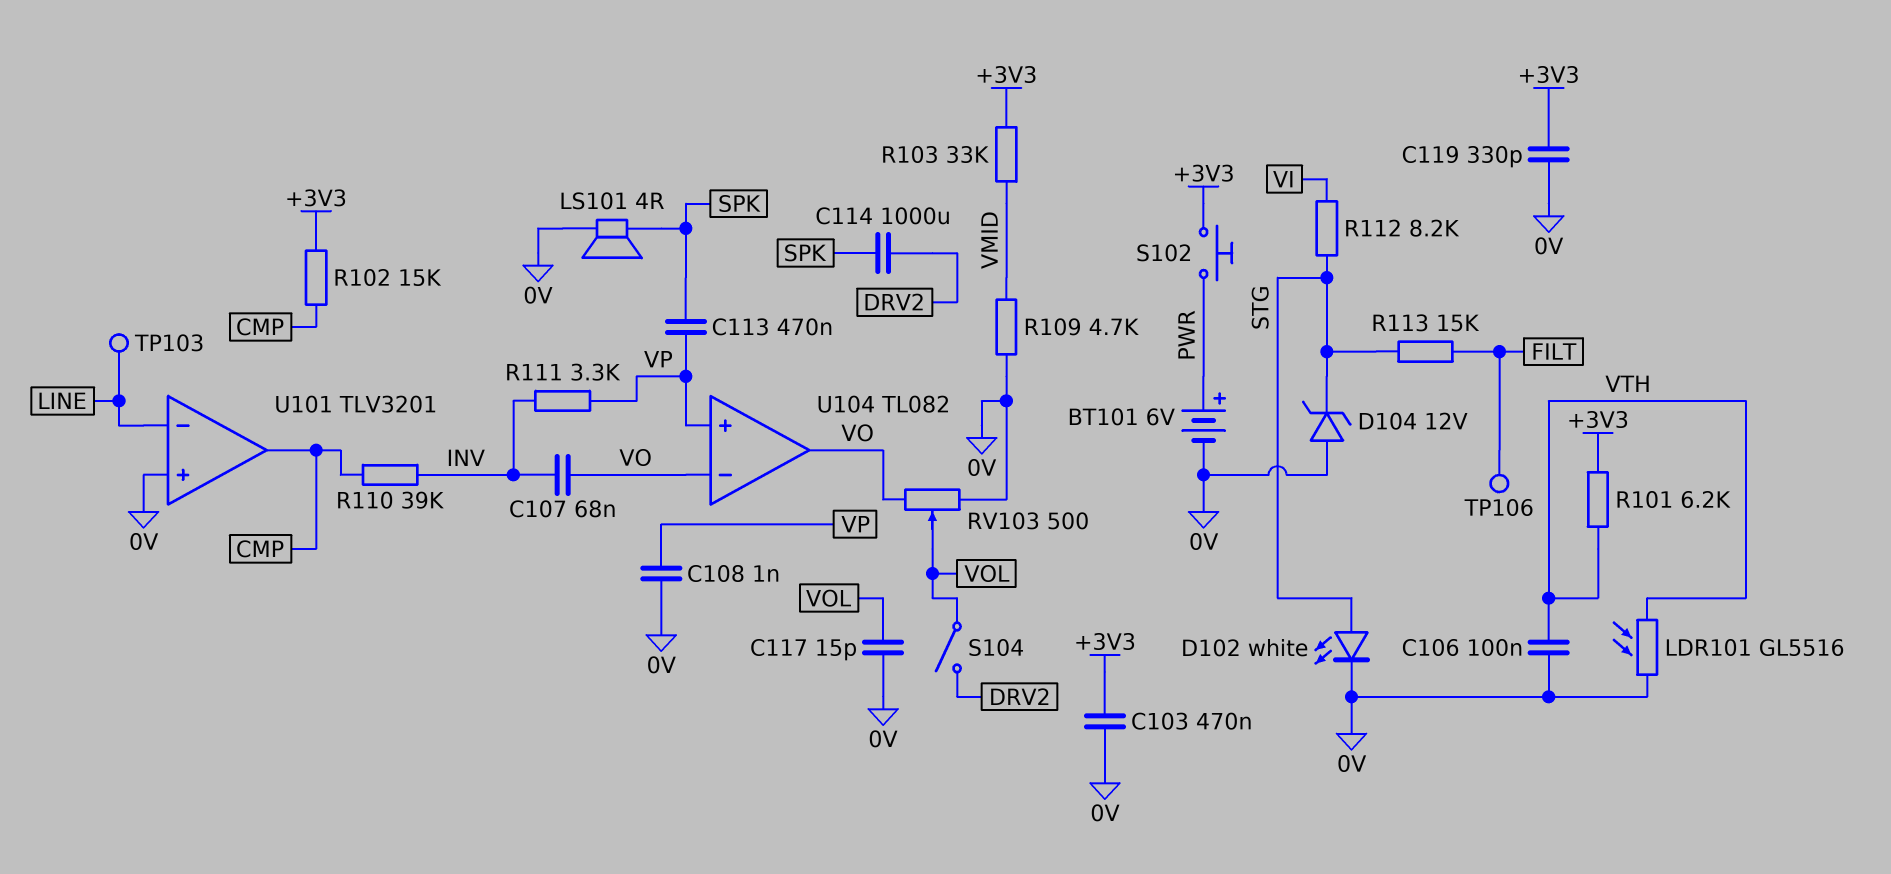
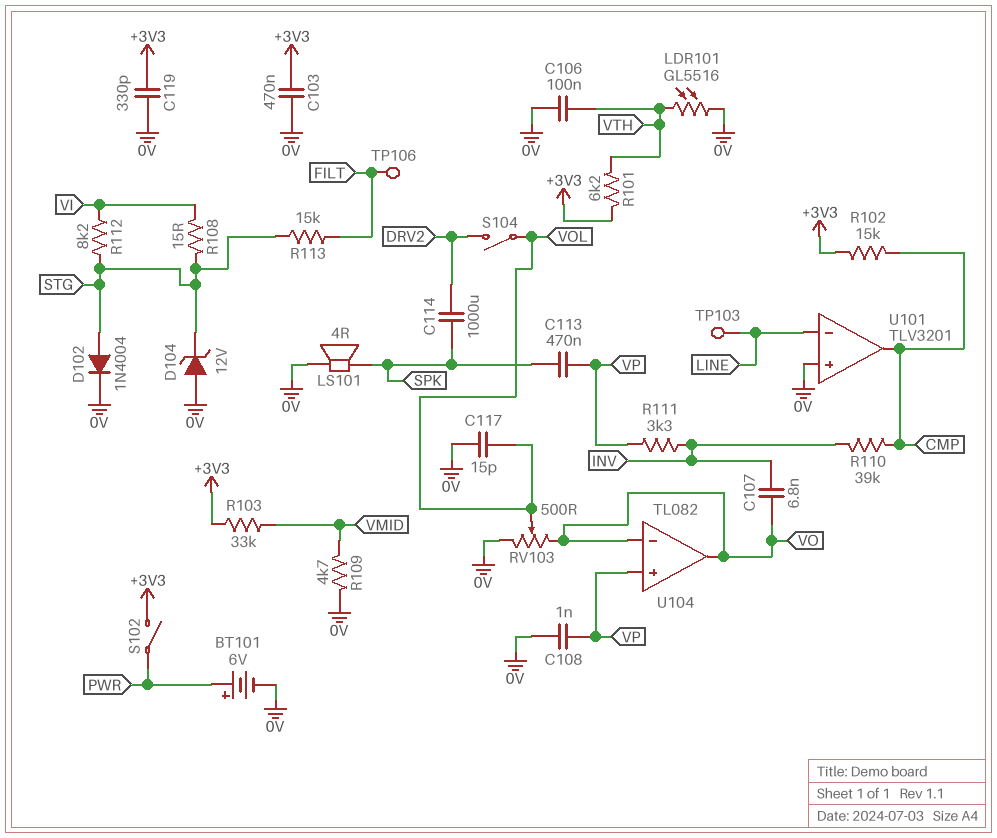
C107: 68nF (INV, VO) -> 6.8nF (INV, VO)
D102: LED white (A STG, K 0V) -> diode 1N4004 (A STG, K 0V)
R108: none -> 15 (STG, VI)
S102: button (+3V3, PWR) -> switch (+3V3, PWR)

